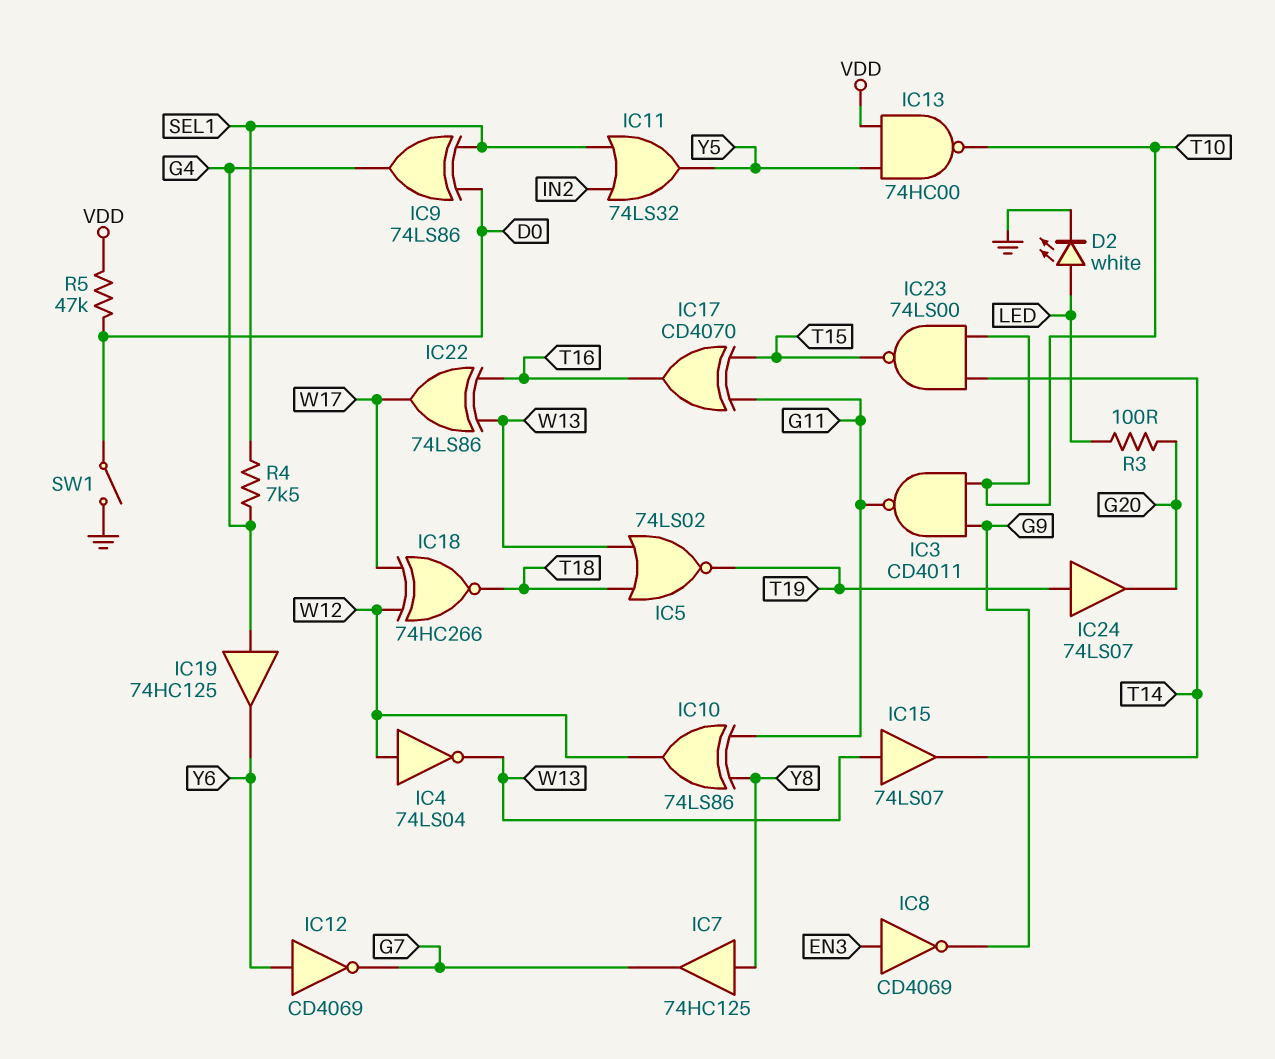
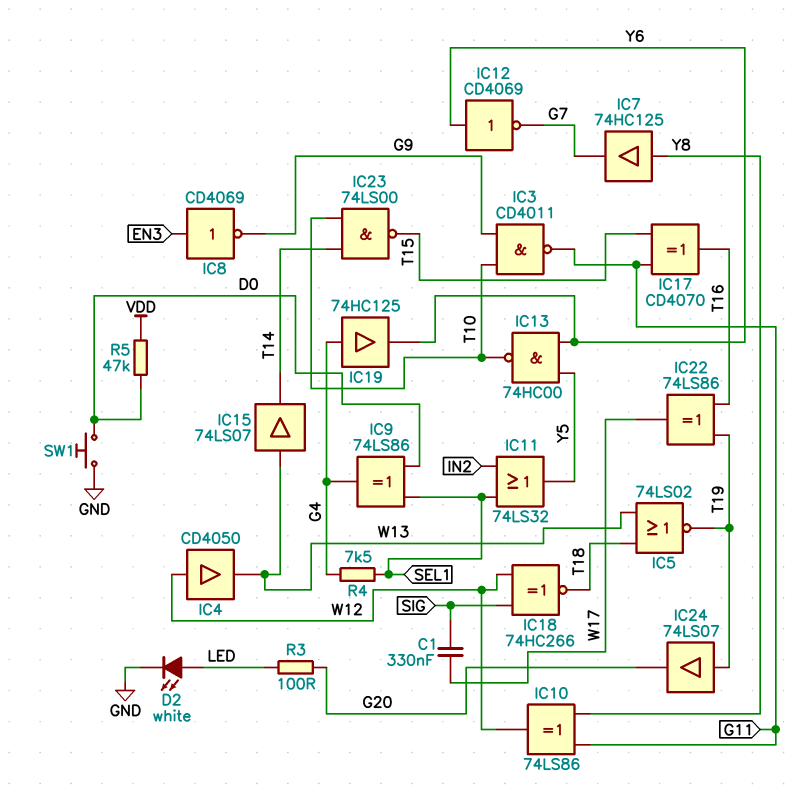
C1: none -> 330nF (SIG, W17)
IC4: NOT 74LS04 (in W12, out W13) -> buffer CD4050 (in W12, out W13)
IC13: NAND 74HC00 (in VDD, in Y5, out T10) -> NAND 74HC00 (in Y5, in Y6, out T10)
IC18: XNOR 74HC266 (in W12, in W17, out T18) -> XNOR 74HC266 (in SIG, in W12, out T18)
IC22: XOR 74LS86 (in T16, in W13, out W17) -> XOR 74LS86 (in T16, in T19, out W17)
SW1: switch (D0, GND) -> button (D0, GND)

